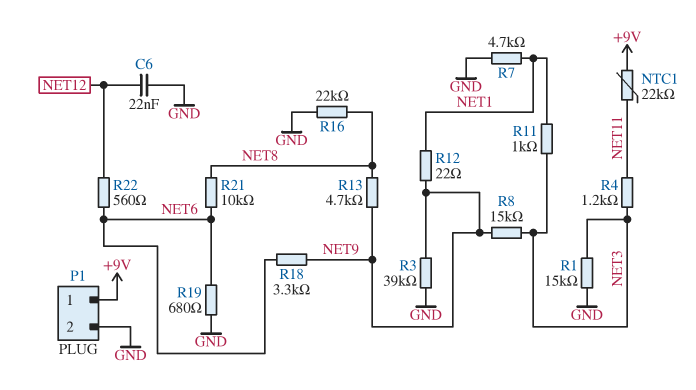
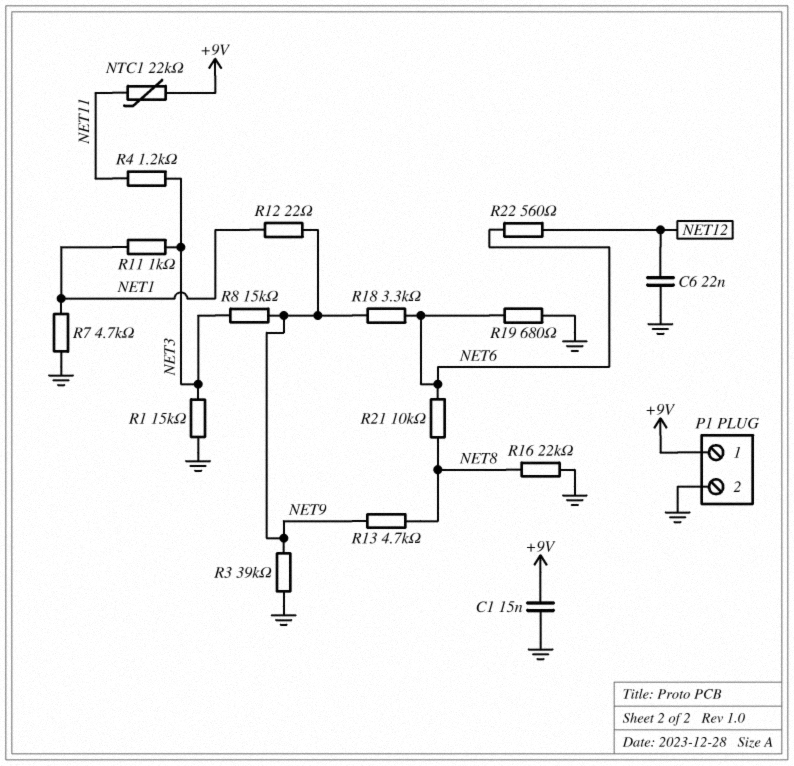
C1: none -> 15nF (+9V, GND)

